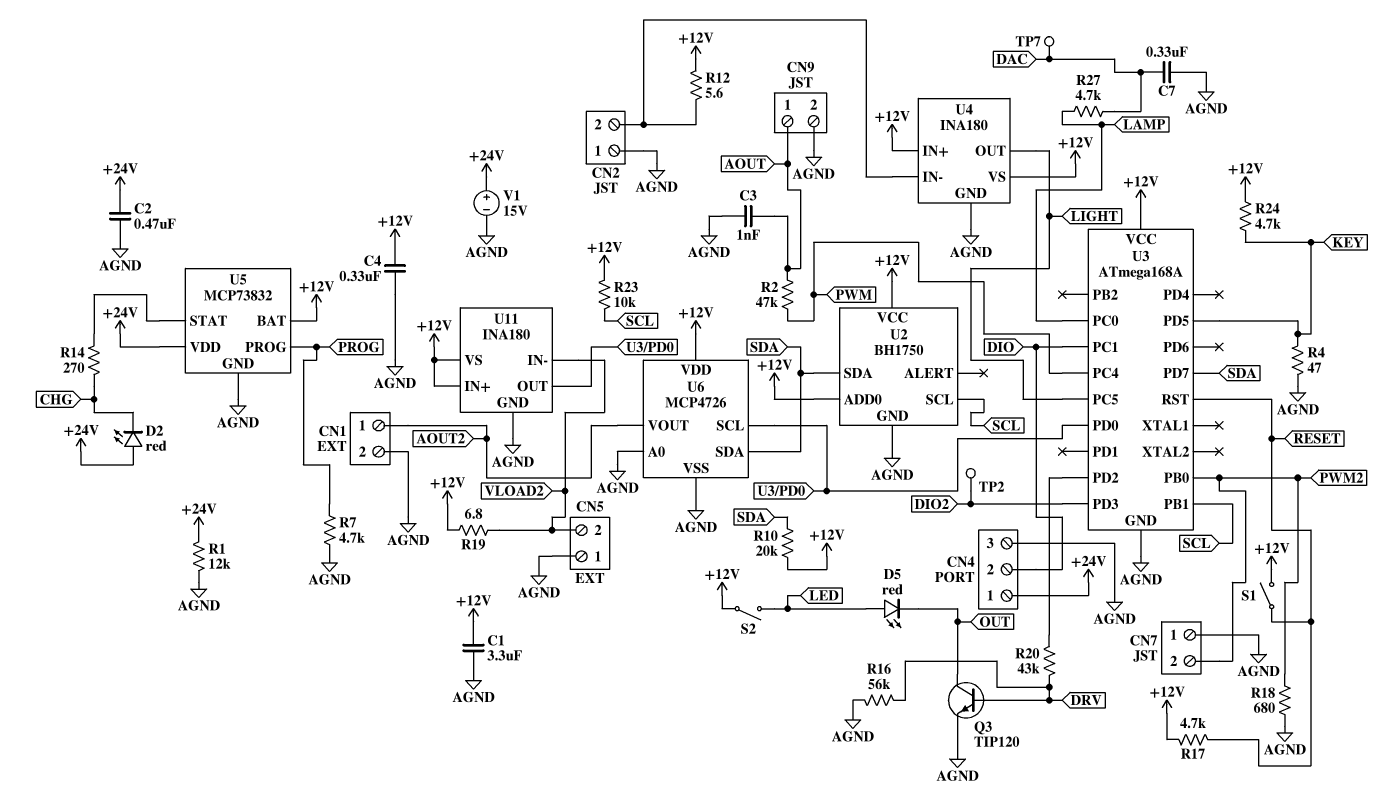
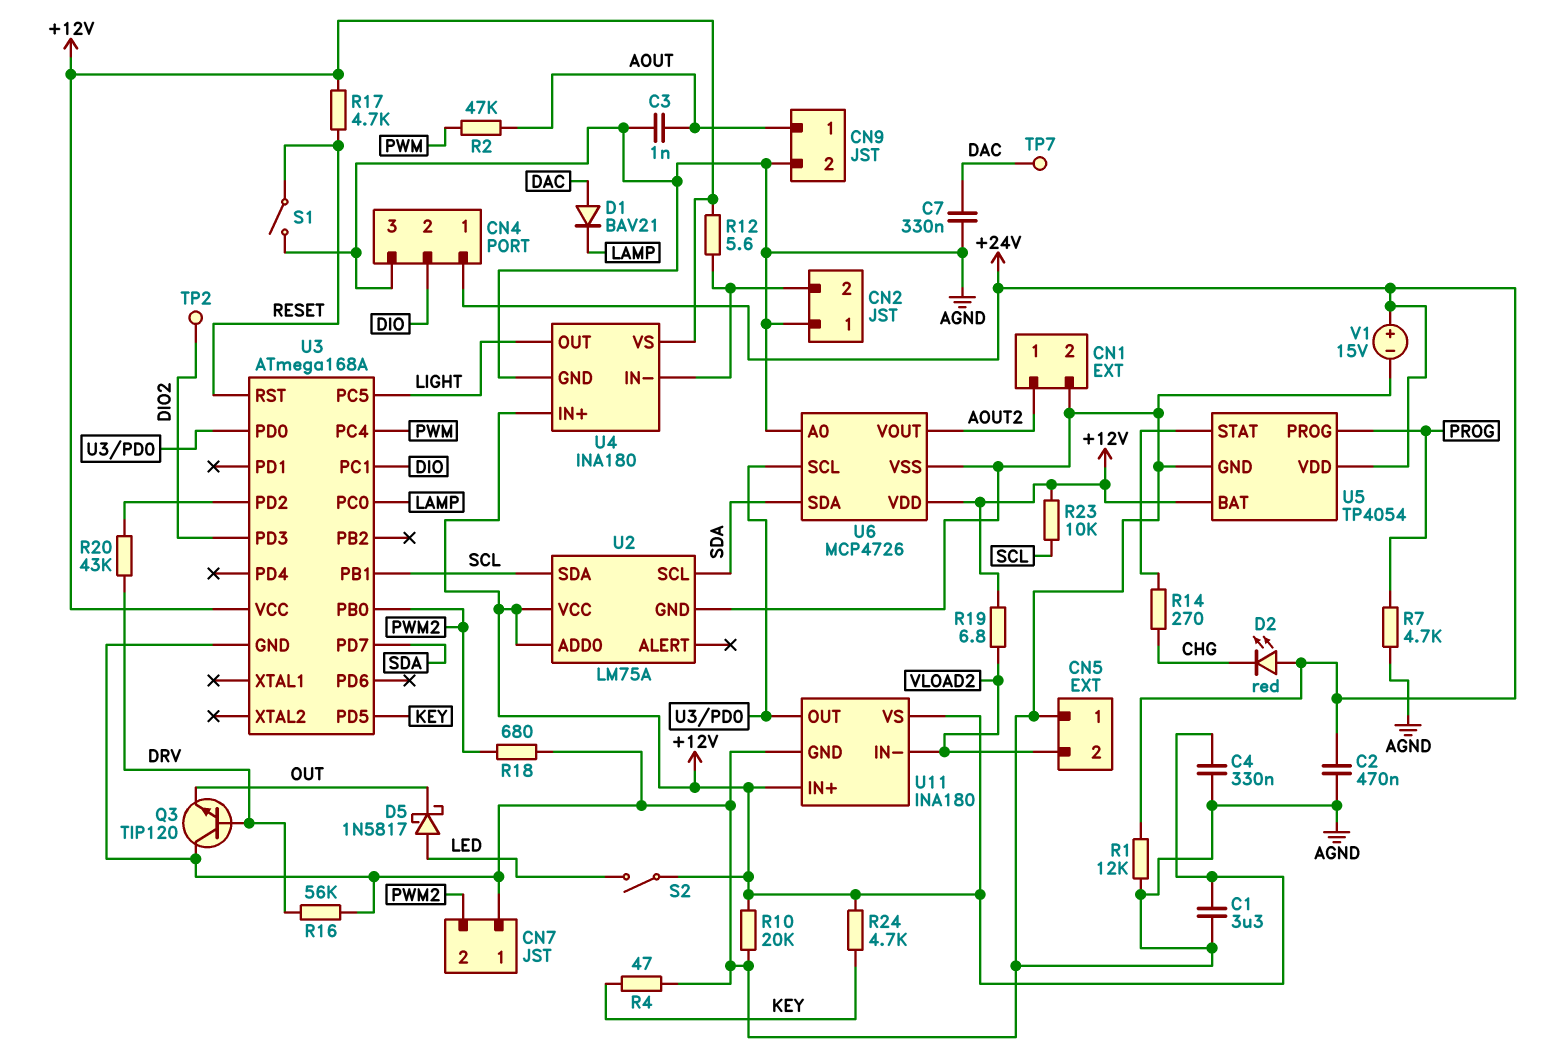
D1: none -> diode BAV21 (A DAC, K LAMP)
D5: LED red (A LED, K OUT) -> schottky 1N5817 (A LED, K OUT)
Q3: NPN TIP120 (B DRV, C OUT, E AGND) -> NPN TIP120 (B DRV, C AGND, E OUT)
R10: 20k (+12V, SDA) -> 20k (+12V, AGND)
R27: 4.7k (DAC, LAMP) -> none
S1: switch (+12V, RESET) -> switch (AGND, RESET)
U2: BH1750 -> LM75A
U2 pin SCL: SCL -> SDA
U2 pin SDA: SDA -> SCL
U5: MCP73832 -> TP4054

